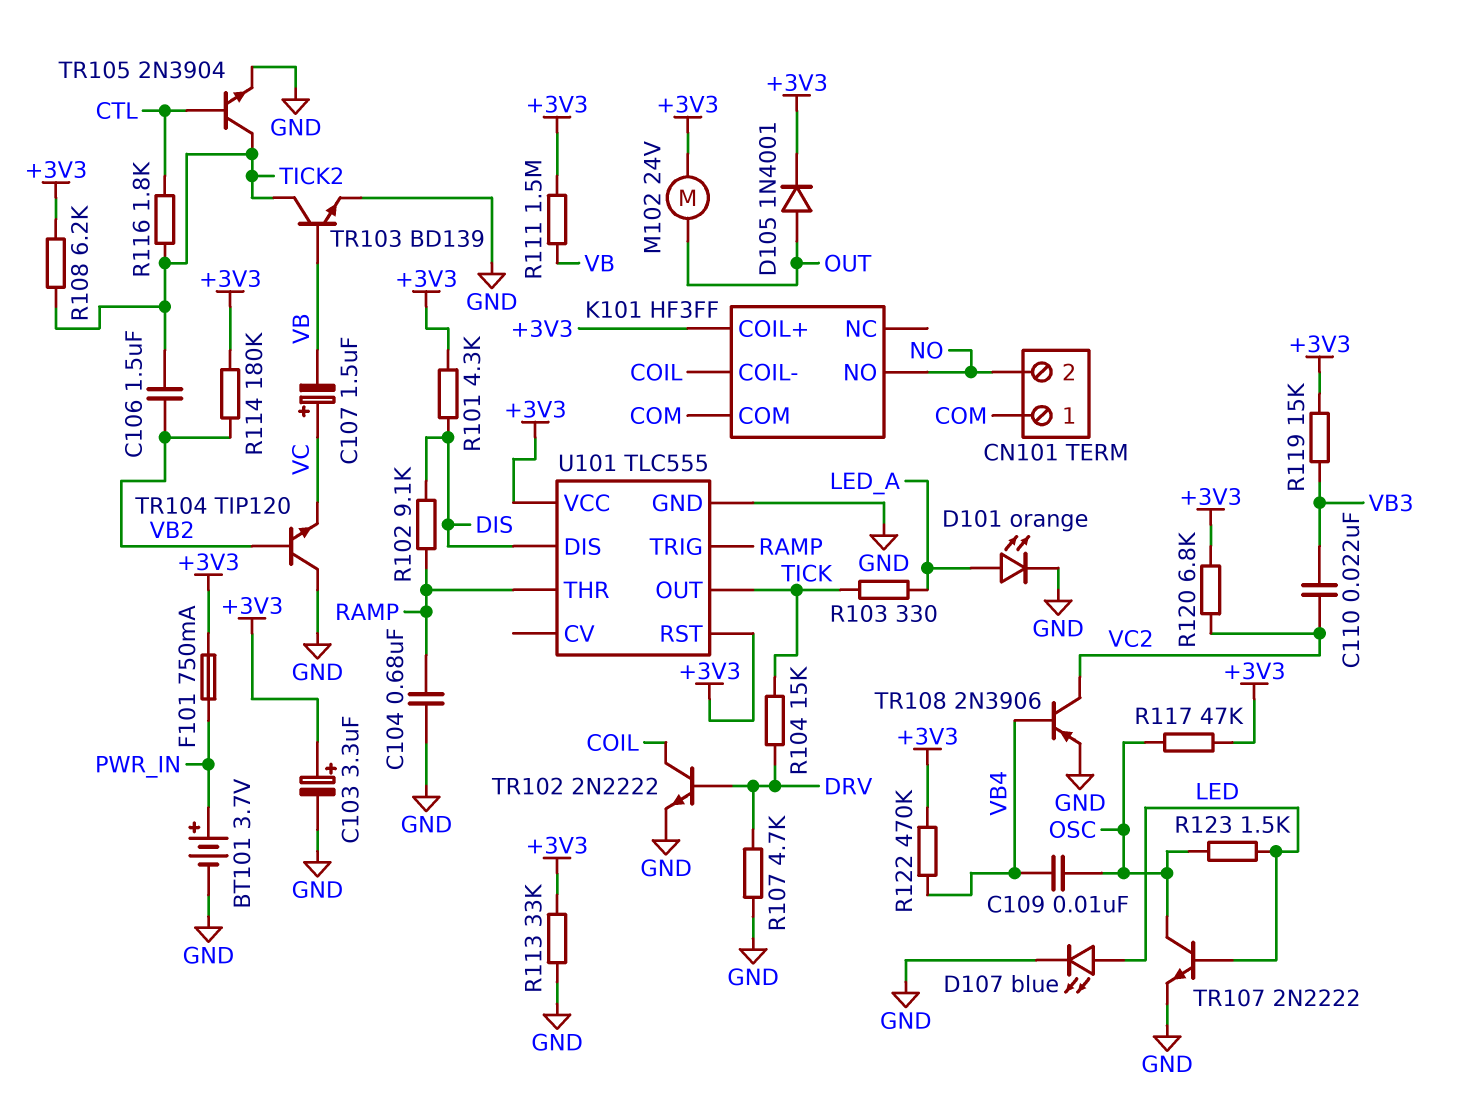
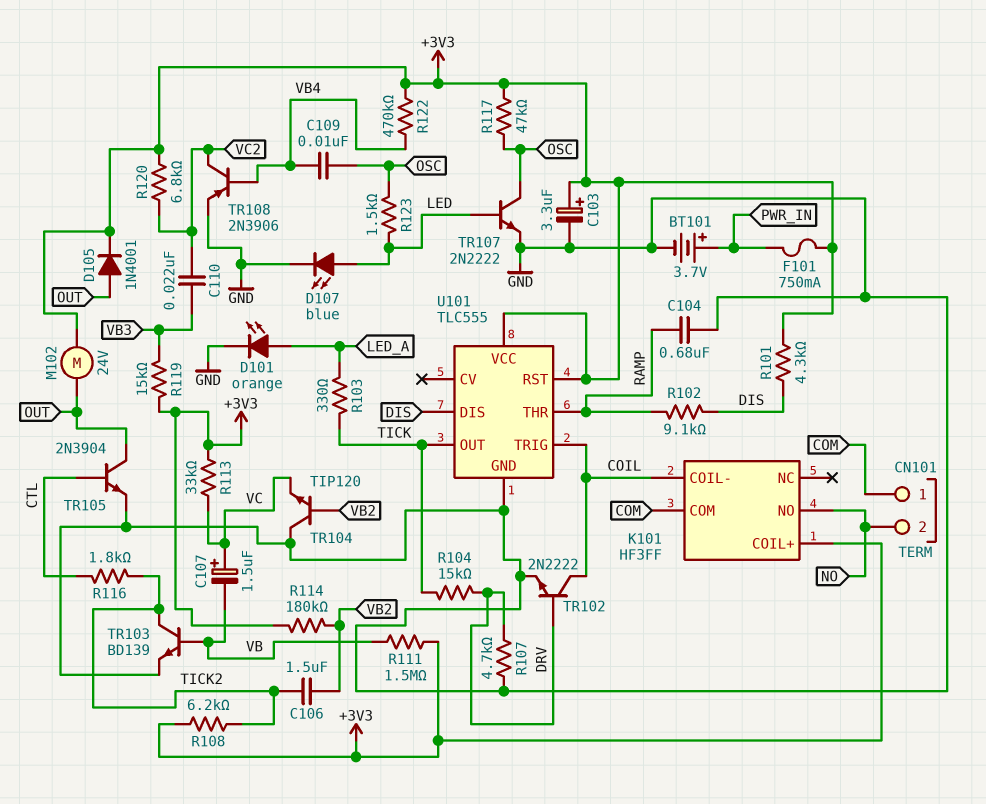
R113: 33k (+3V3, GND) -> 33k (+3V3, VC)
TR105: NPN 2N3904 (B CTL, C TICK2, E GND) -> NPN 2N3904 (B CTL, C OUT, E GND)
U101 pin TRIG: RAMP -> COIL

